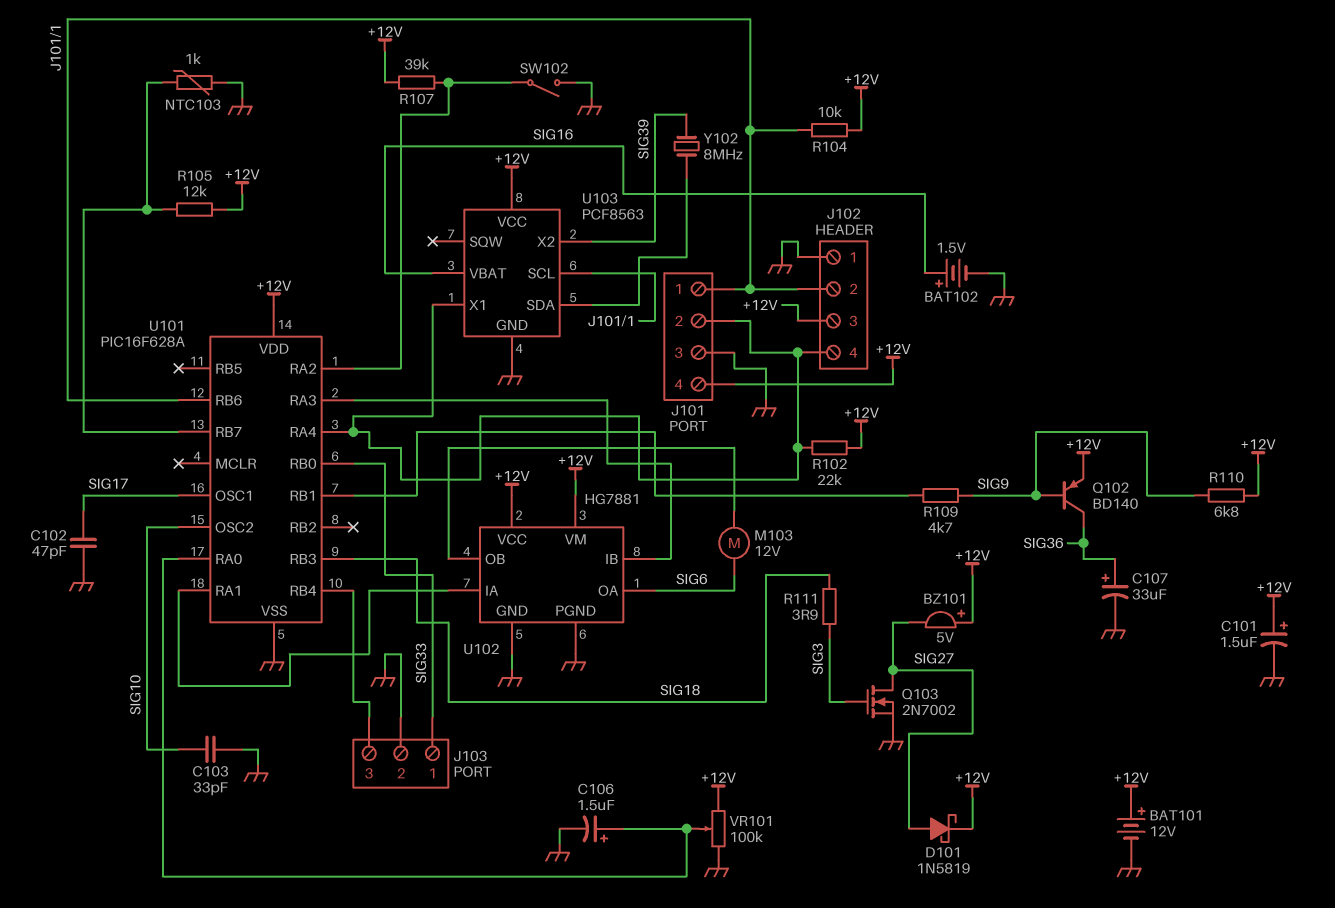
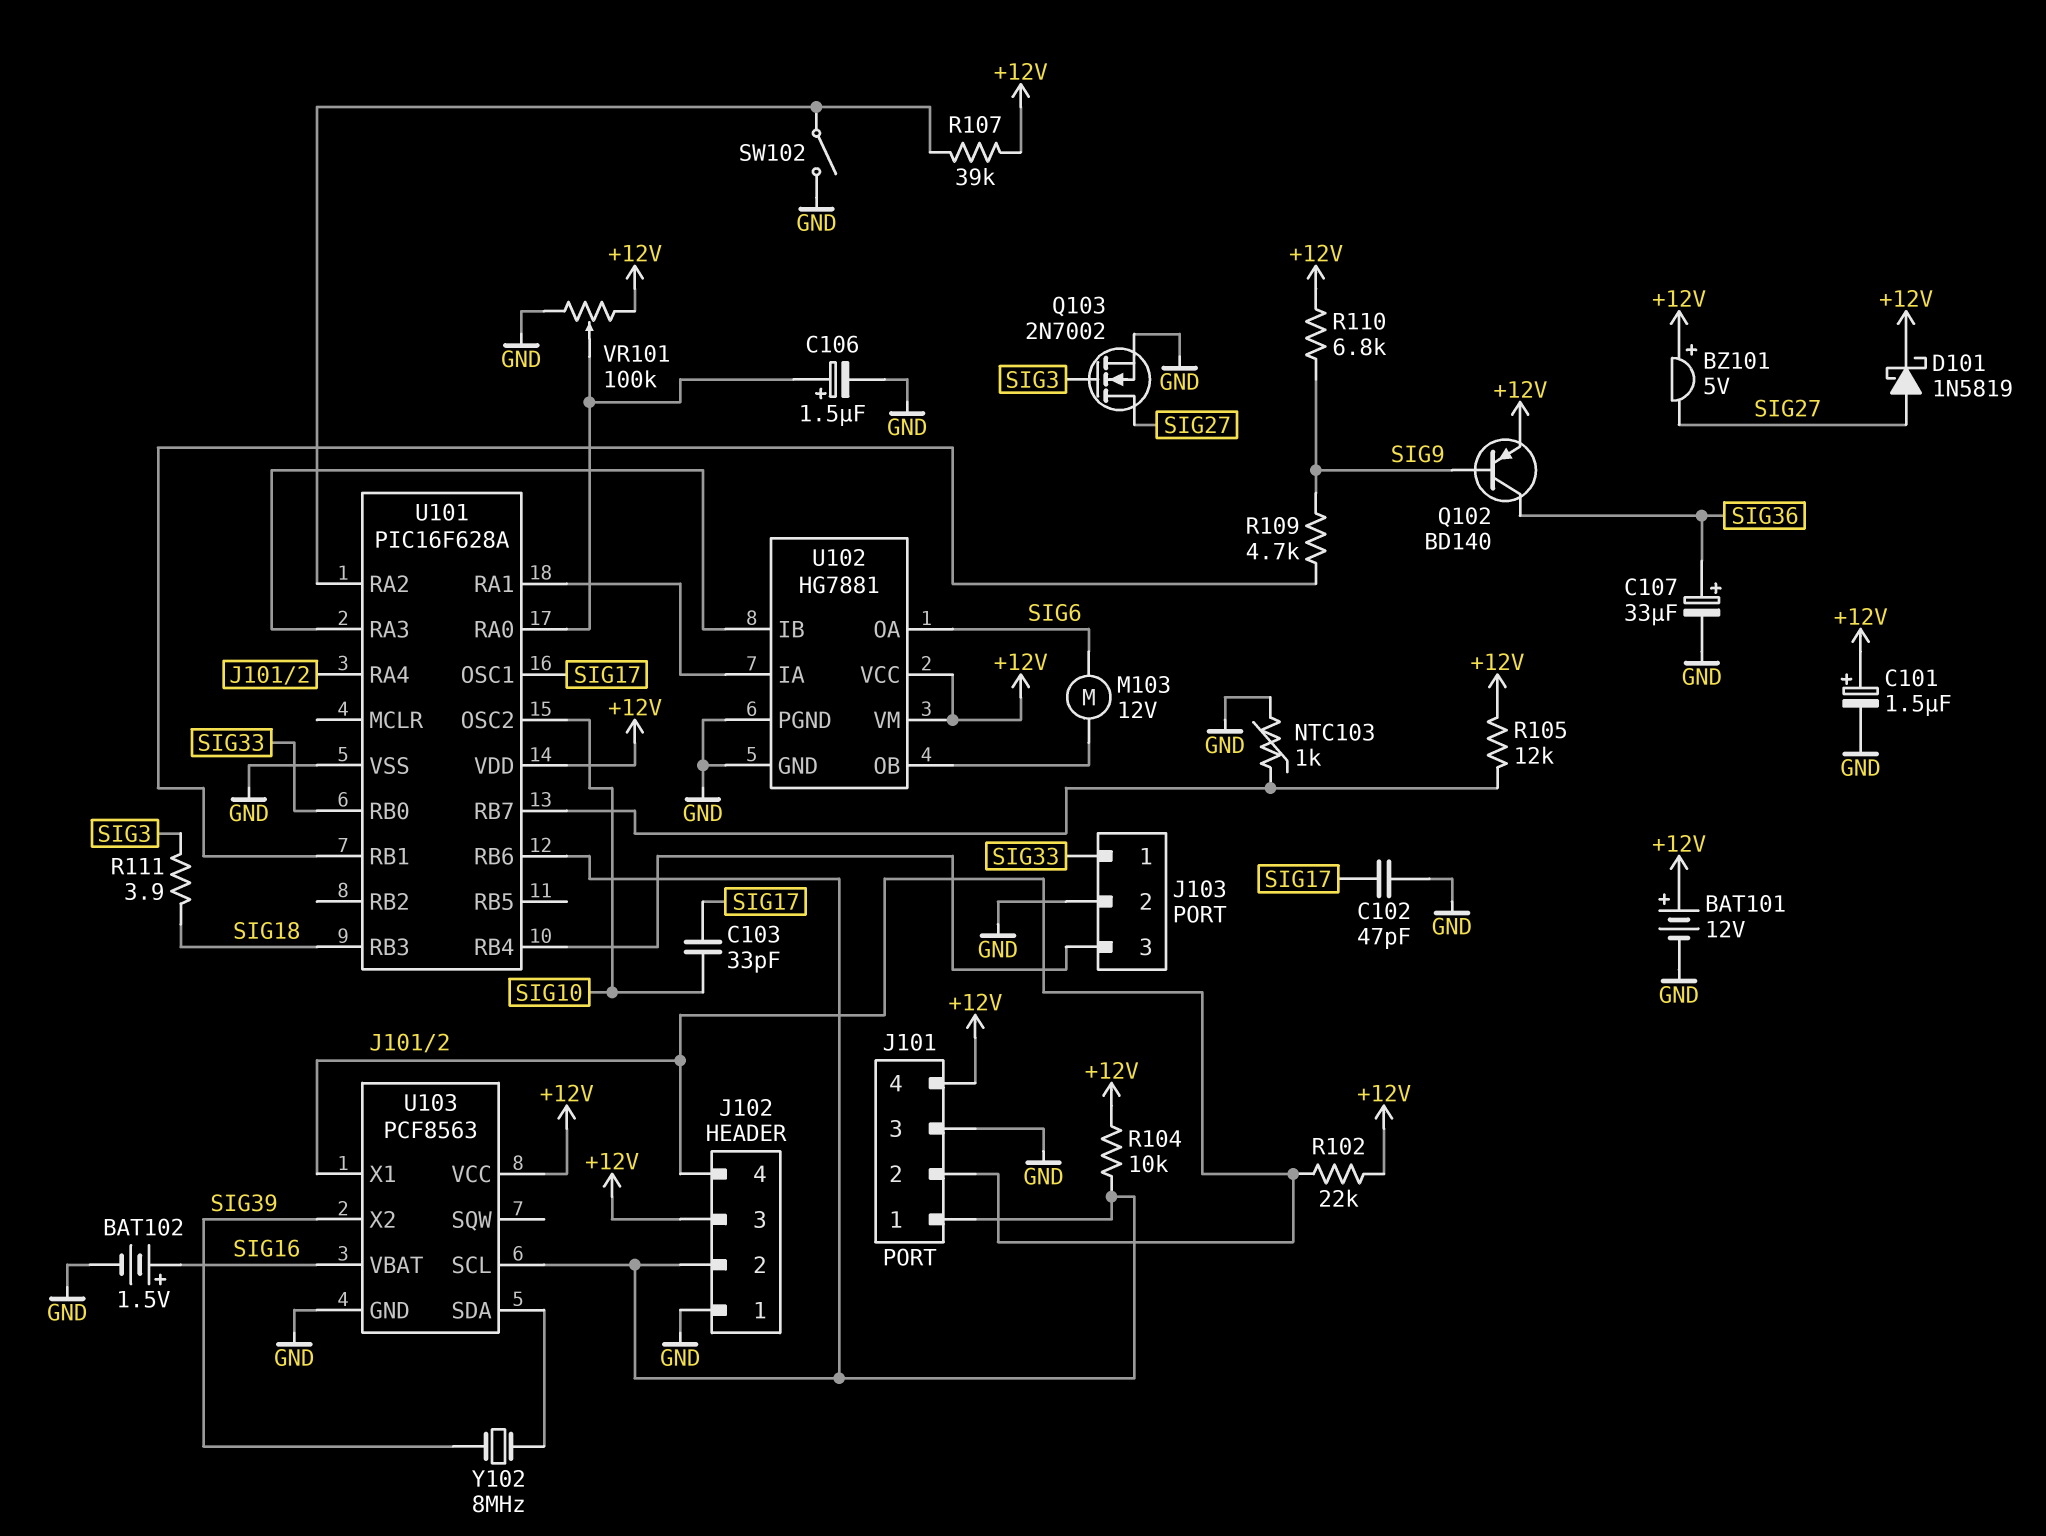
C103: 33pF (GND, SIG10) -> 33pF (SIG10, SIG17)

